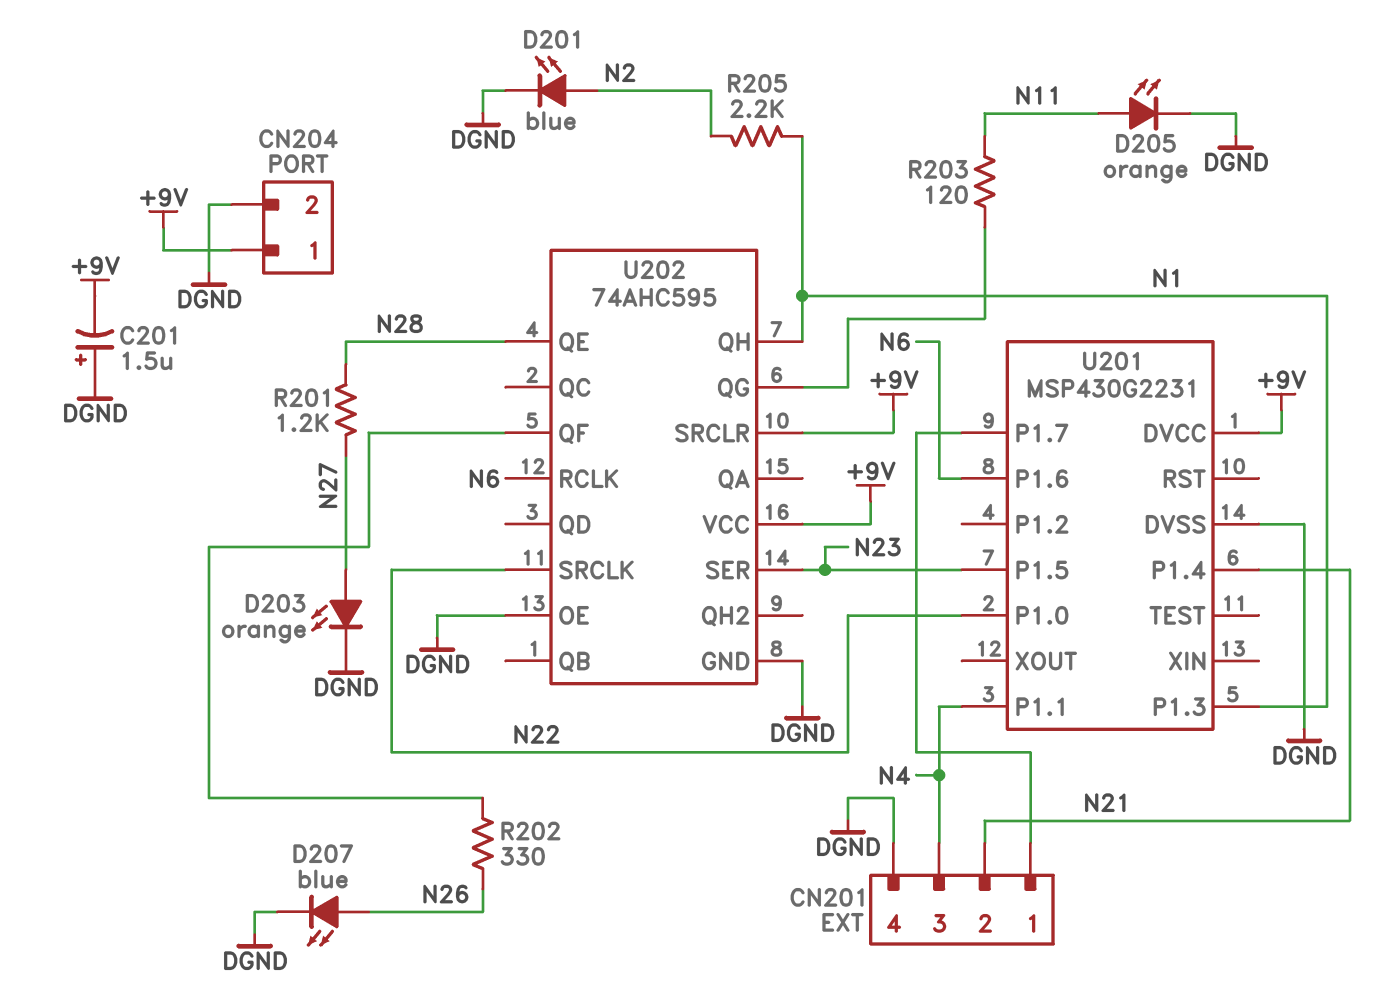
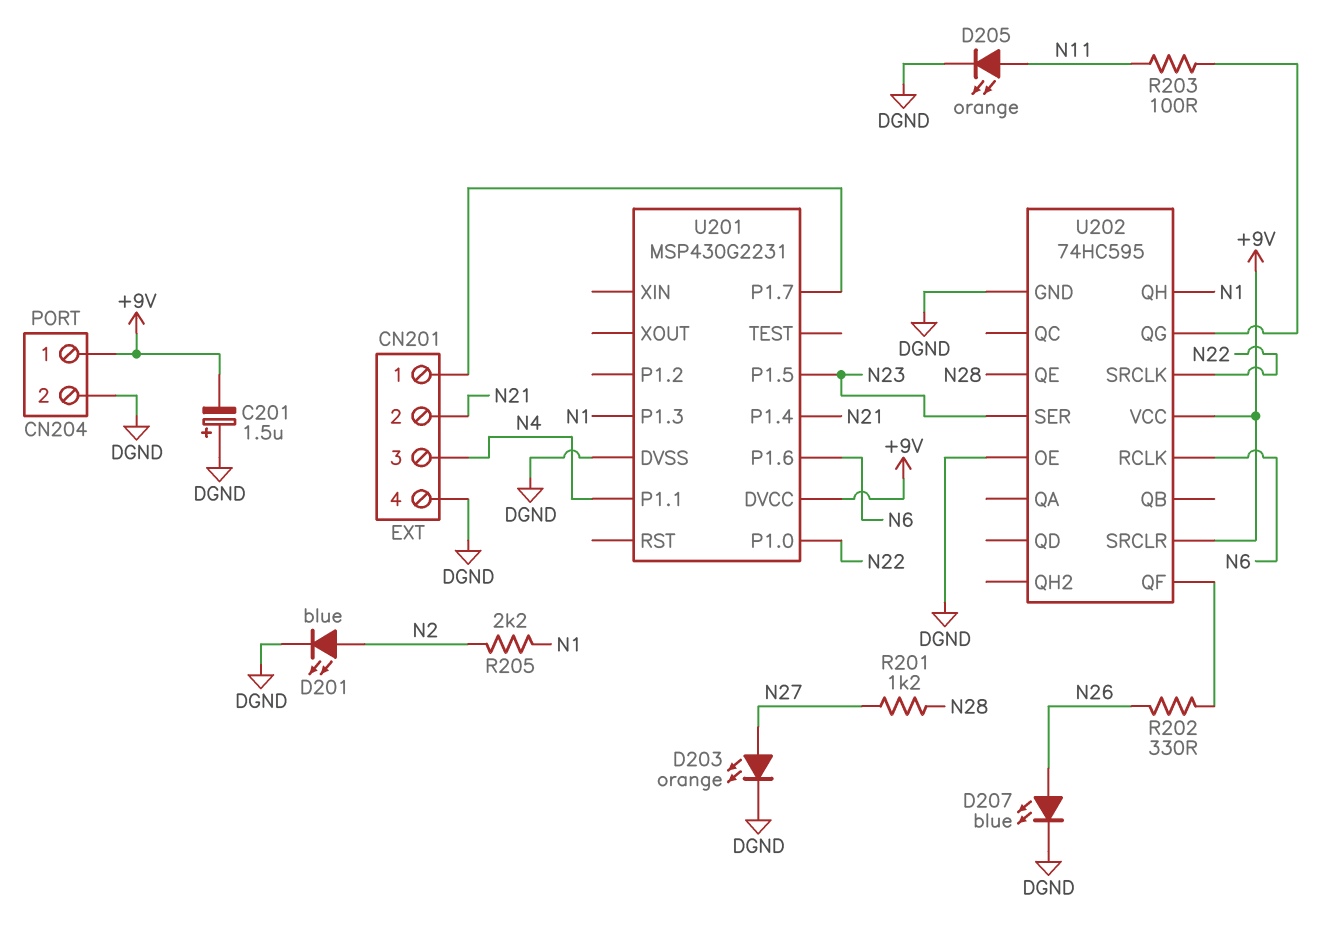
R203: 120 (N11, U202/QG) -> 100 (N11, U202/QG)
U202: 74AHC595 -> 74HC595

